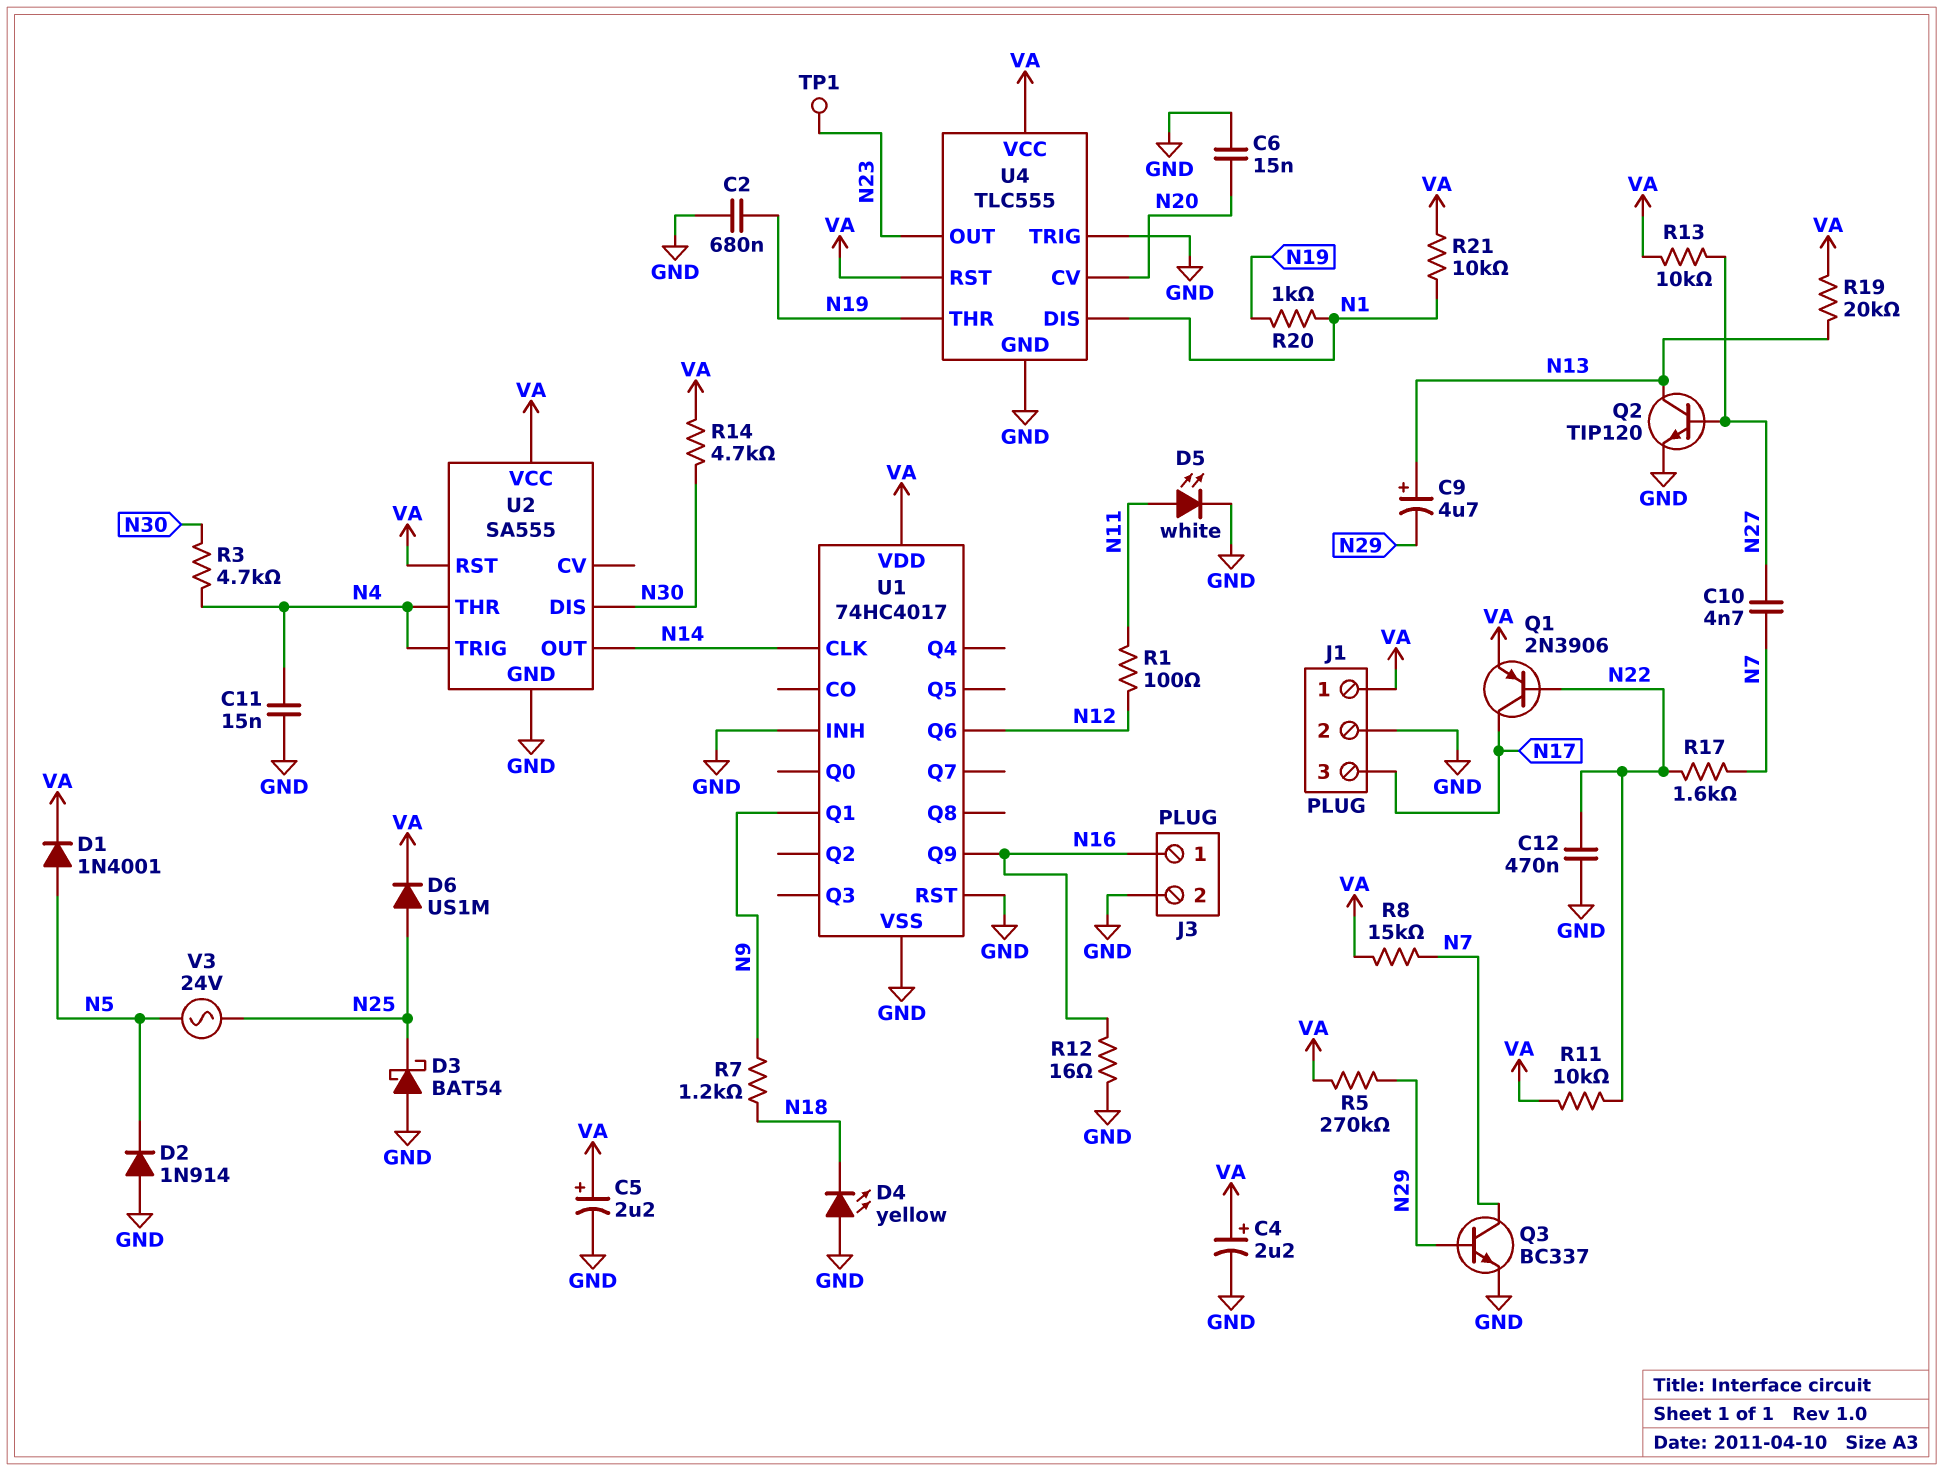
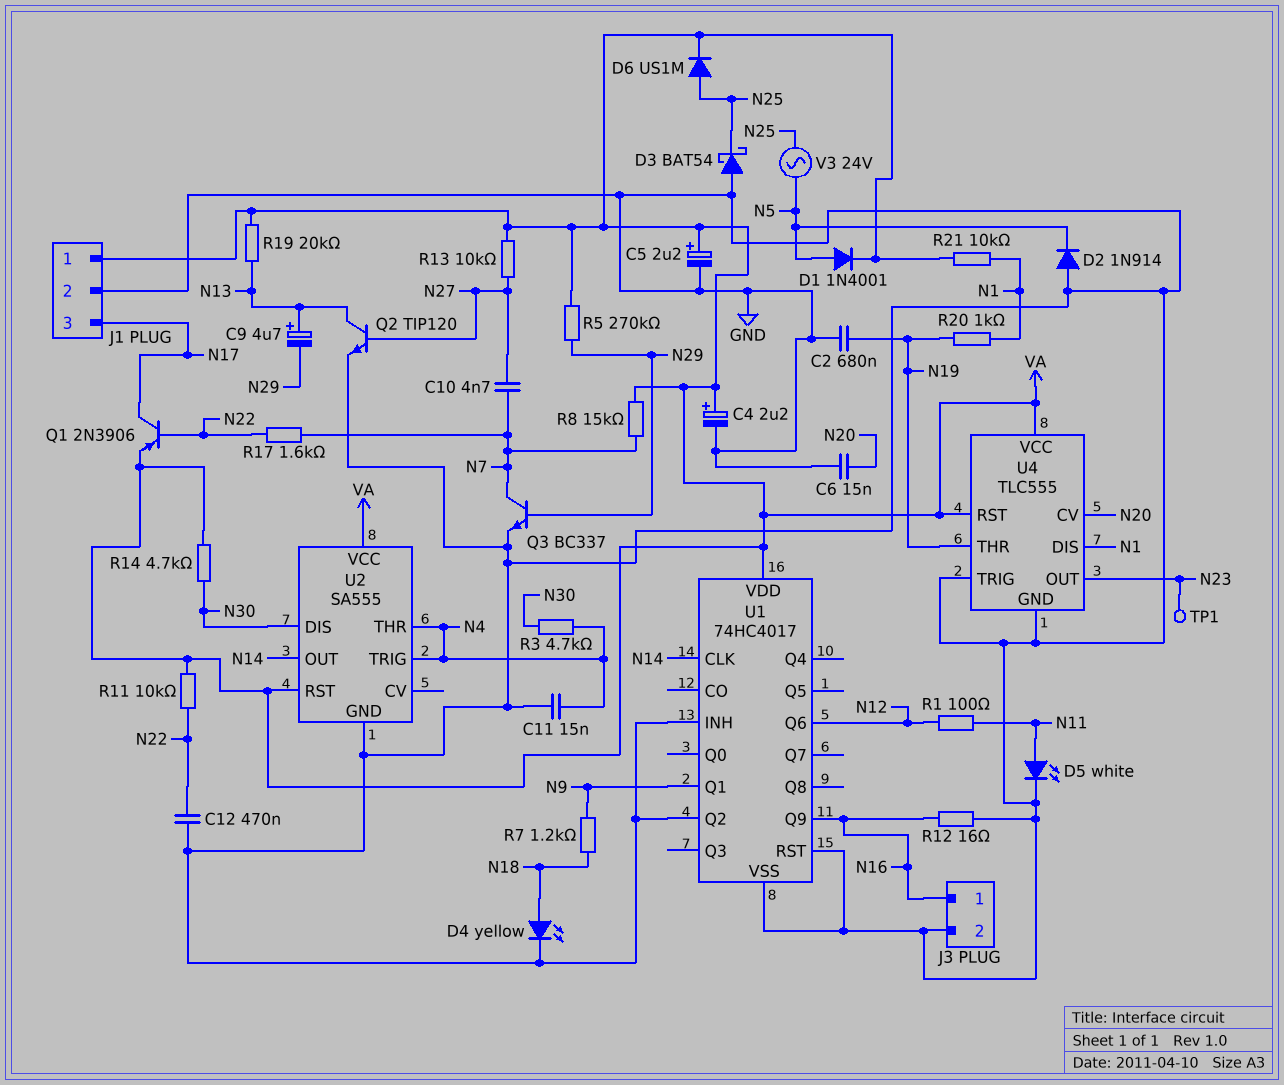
D4: LED yellow (A GND, K N18) -> LED yellow (A N18, K GND)
U1 pin Q2: none -> GND

